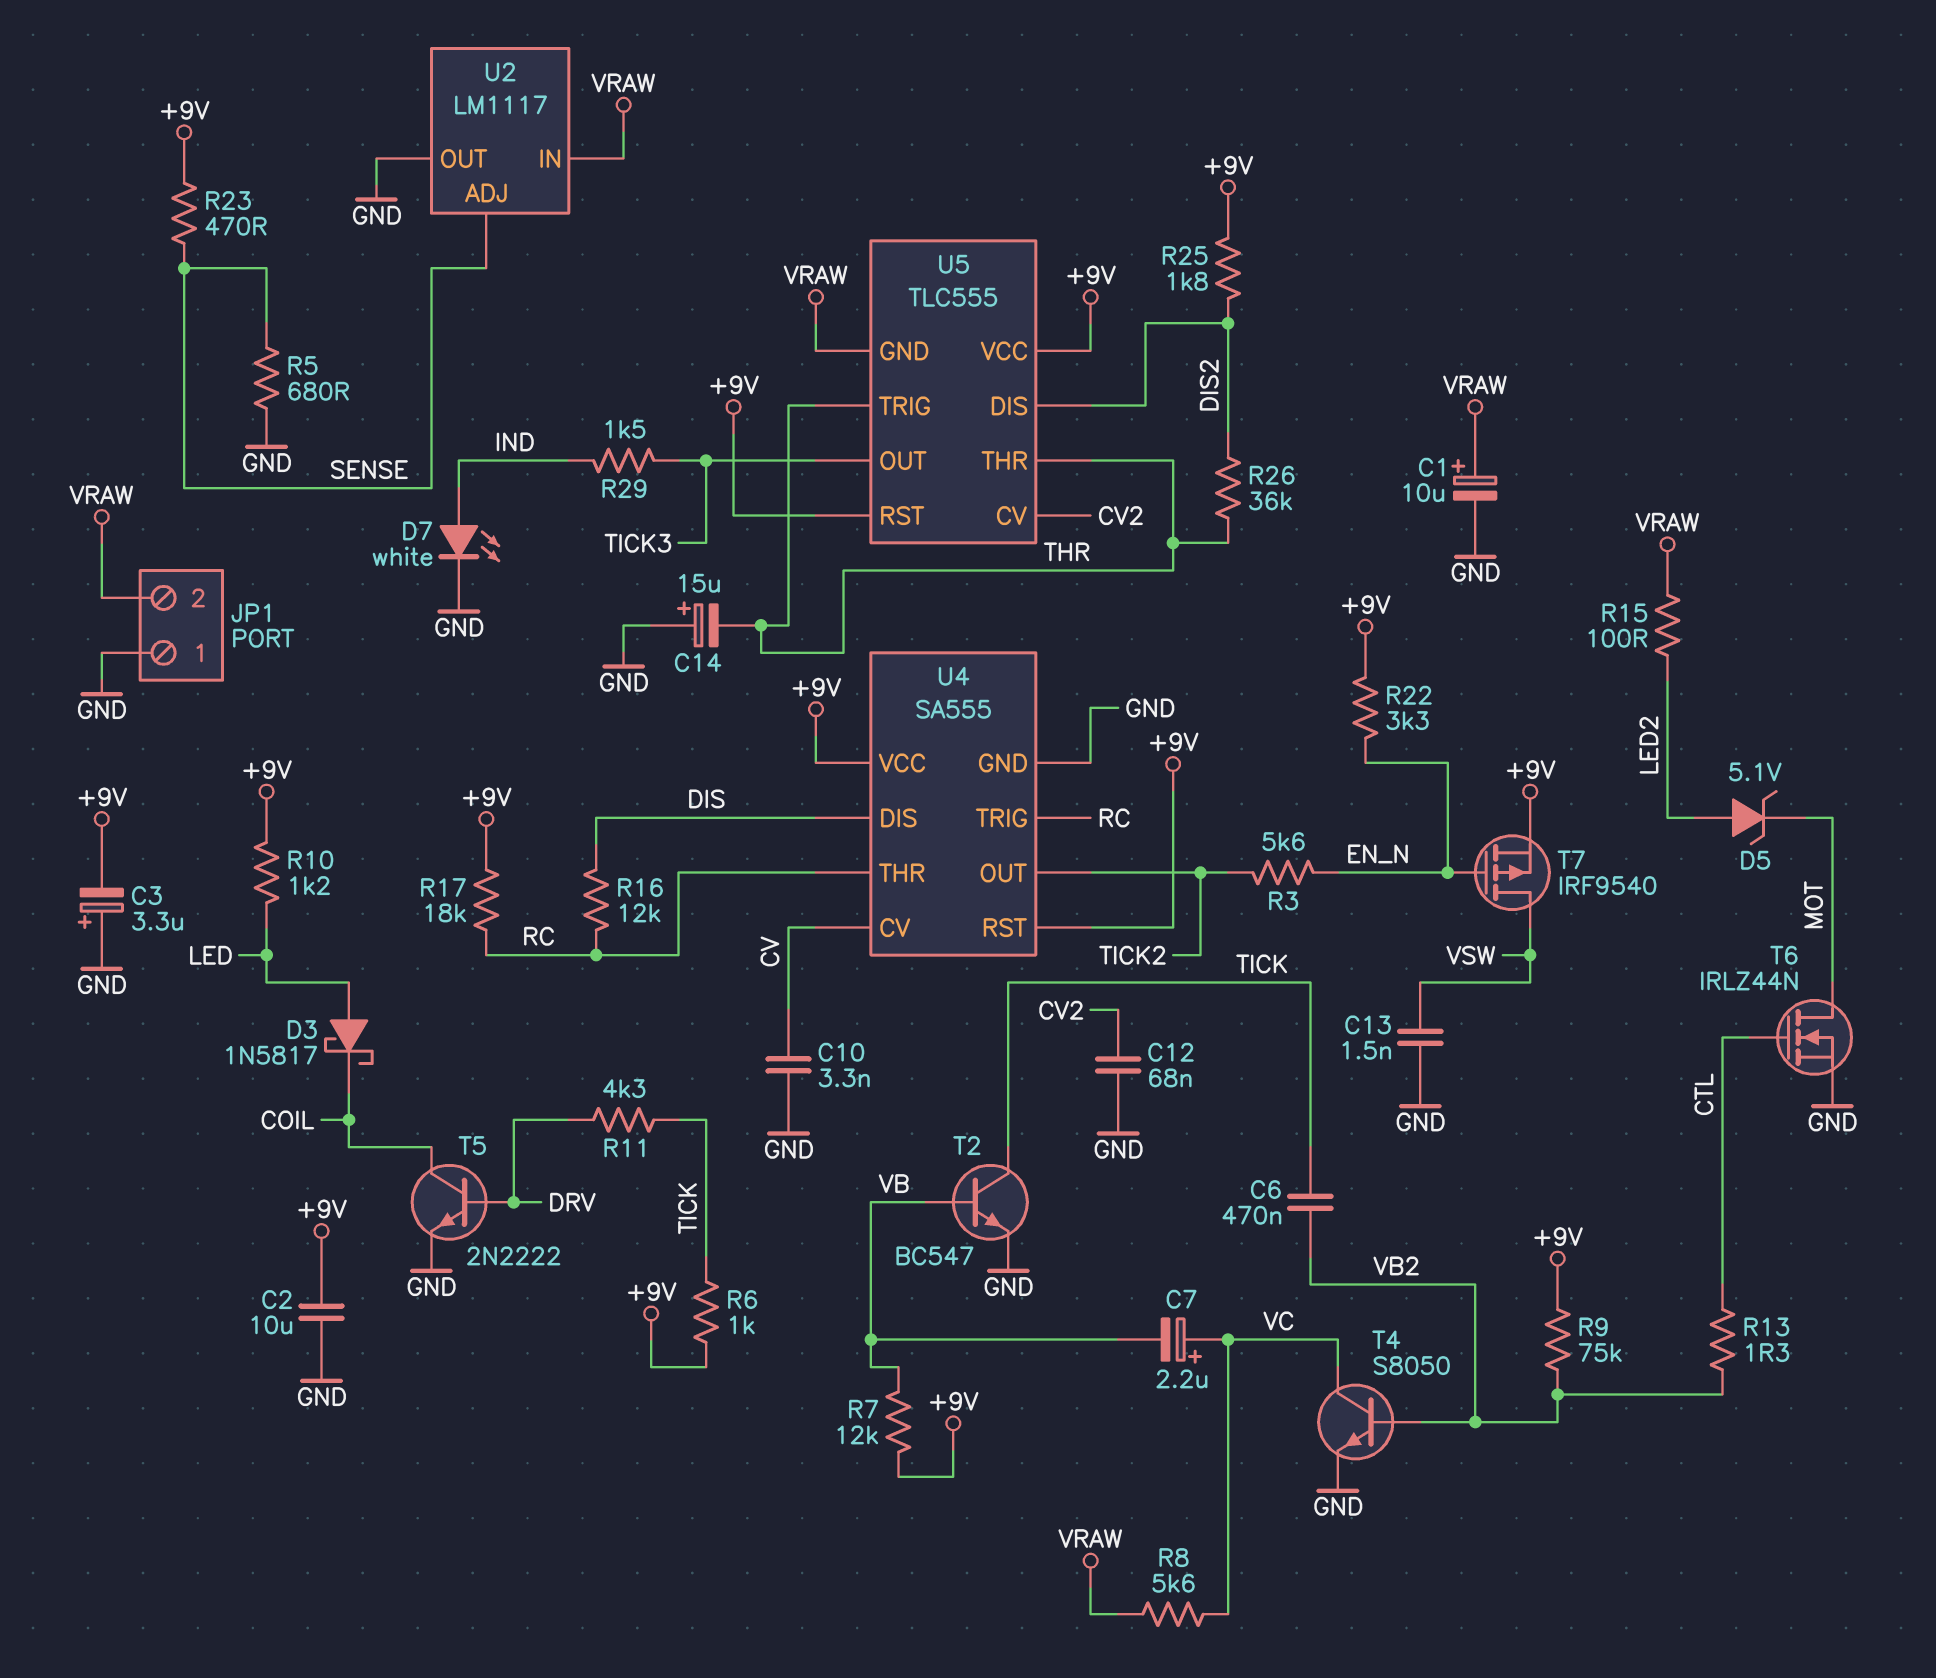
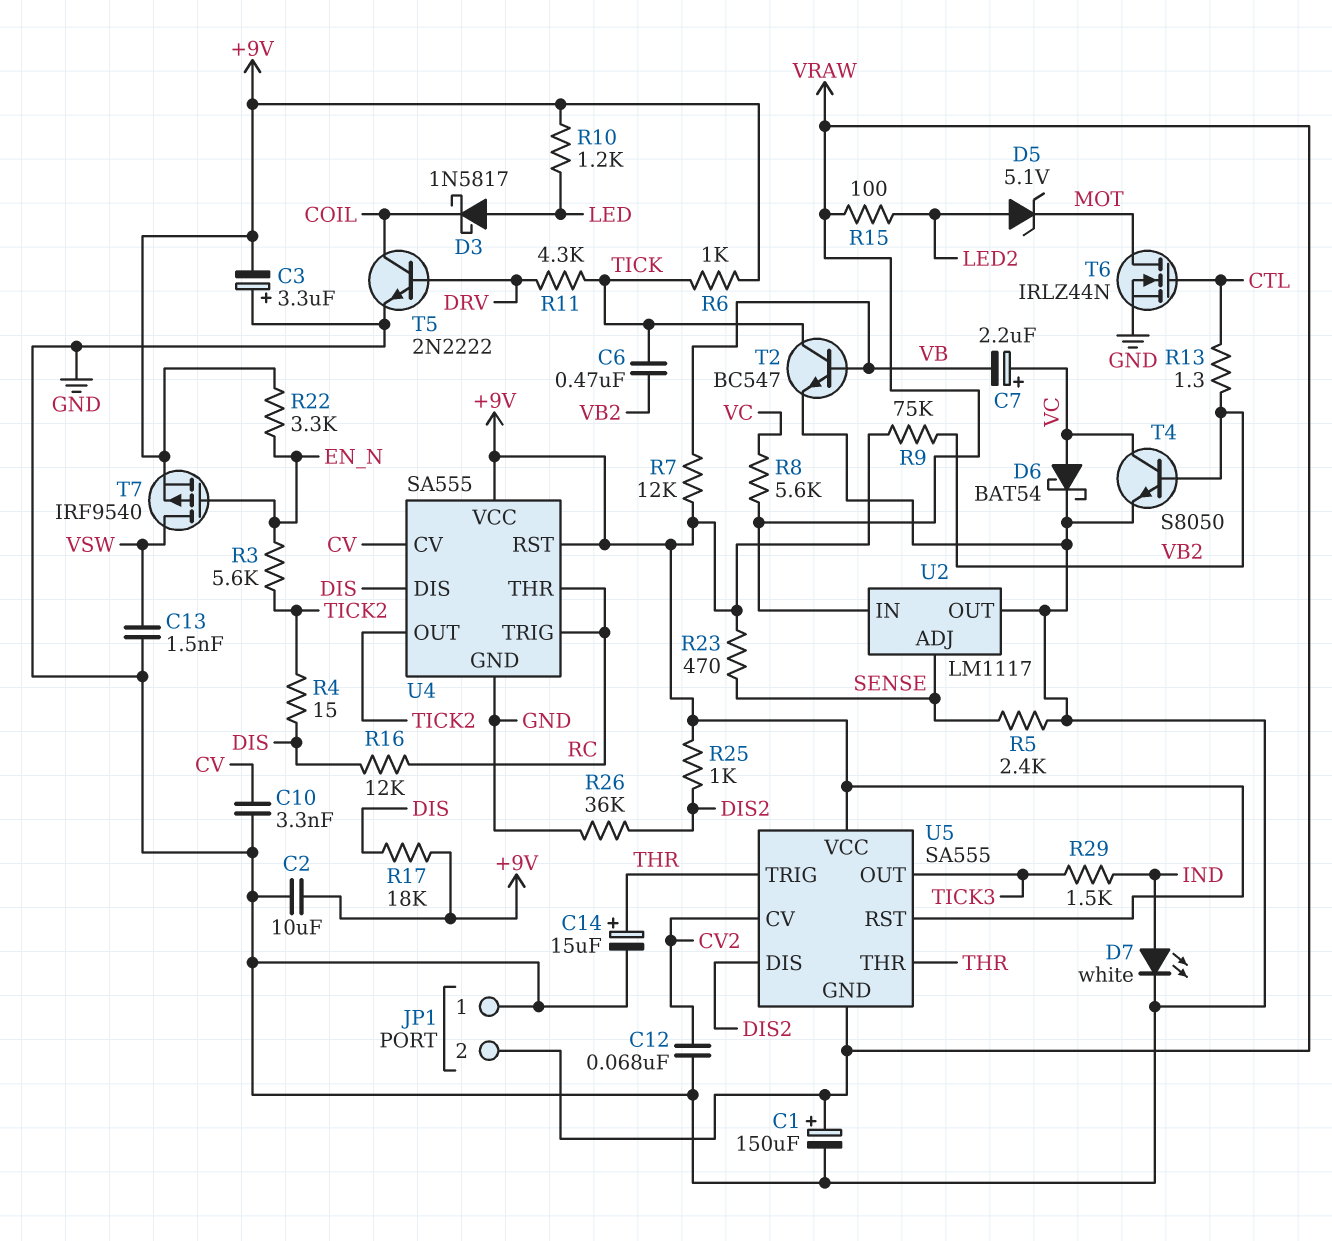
C1: 10uF (plus VRAW, minus GND) -> 150uF (plus VRAW, minus GND)
C14: 15uF (plus GND, minus THR) -> 15uF (plus THR, minus GND)
D6: none -> schottky BAT54 (A VC, K GND)
R4: none -> 15 (DIS, TICK2)
R5: 680 (GND, SENSE) -> 2.4k (GND, SENSE)
R17: 18k (+9V, RC) -> 18k (+9V, DIS)
R25: 1.8k (+9V, DIS2) -> 1k (+9V, DIS2)
R26: 36k (DIS2, THR) -> 36k (DIS2, GND)
U5: TLC555 -> SA555

